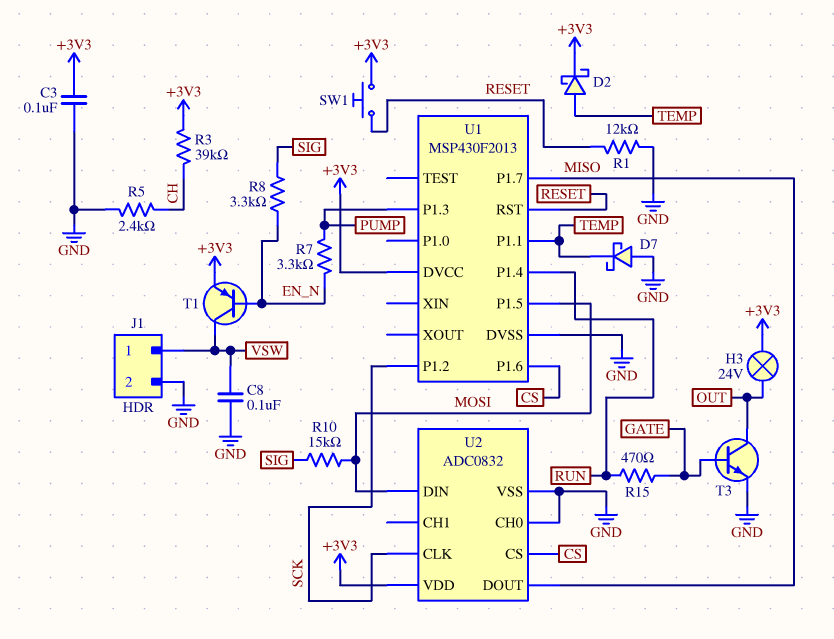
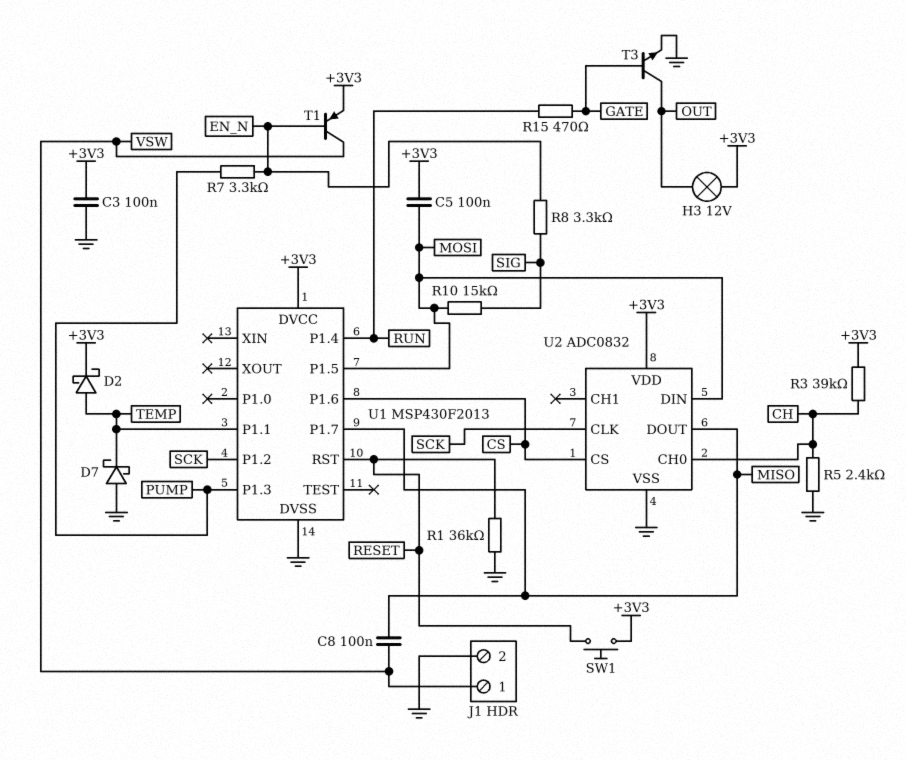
C5: none -> 100nF (+3V3, MOSI)
C8: 100nF (GND, VSW) -> 100nF (MISO, VSW)
H3: lamp 24V (+3V3, OUT) -> lamp 12V (+3V3, OUT)
R1: 12k (GND, RESET) -> 36k (GND, RESET)
U2 pin CH0: GND -> CH

